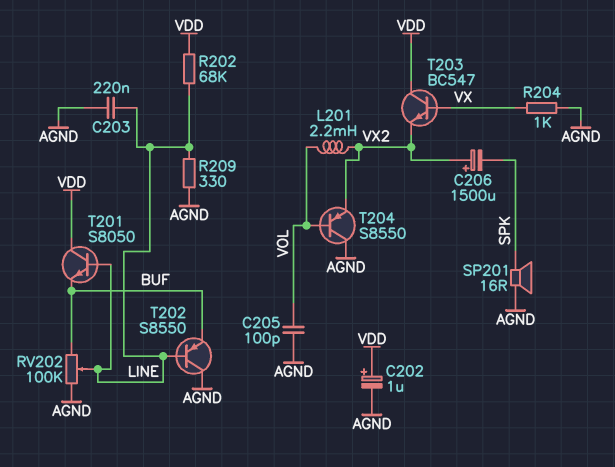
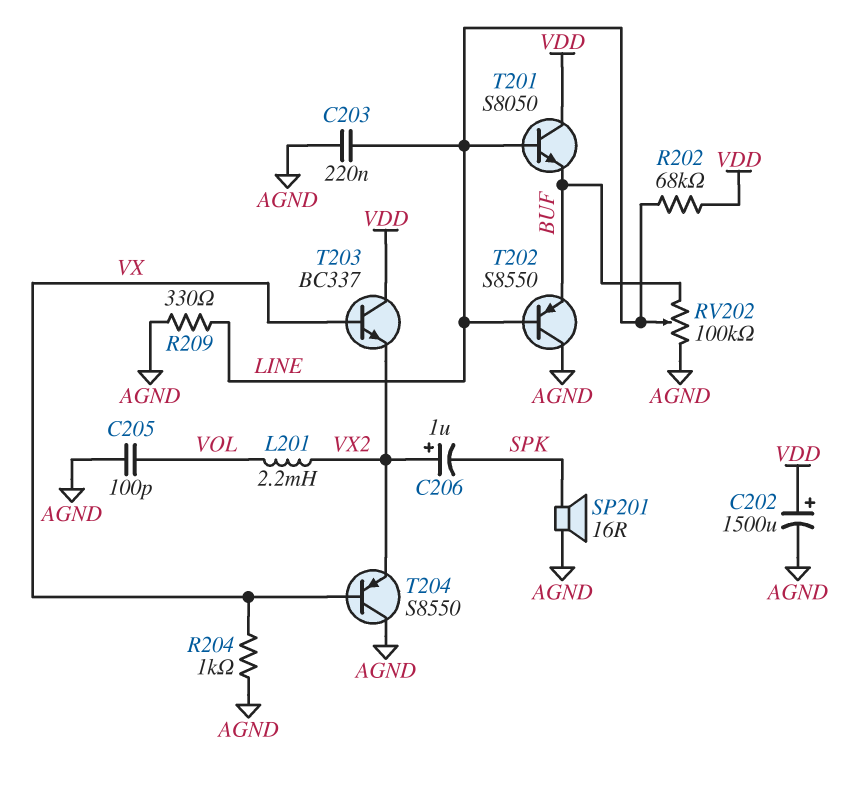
C202: 1uF (plus VDD, minus AGND) -> 1500uF (plus VDD, minus AGND)
C206: 1500uF (plus VX2, minus SPK) -> 1uF (plus VX2, minus SPK)
T203: NPN BC547 (B VX, C VDD, E VX2) -> NPN BC337 (B VX, C VDD, E VX2)
T204: PNP S8550 (B VOL, C AGND, E VX2) -> PNP S8550 (B VX, C AGND, E VX2)

